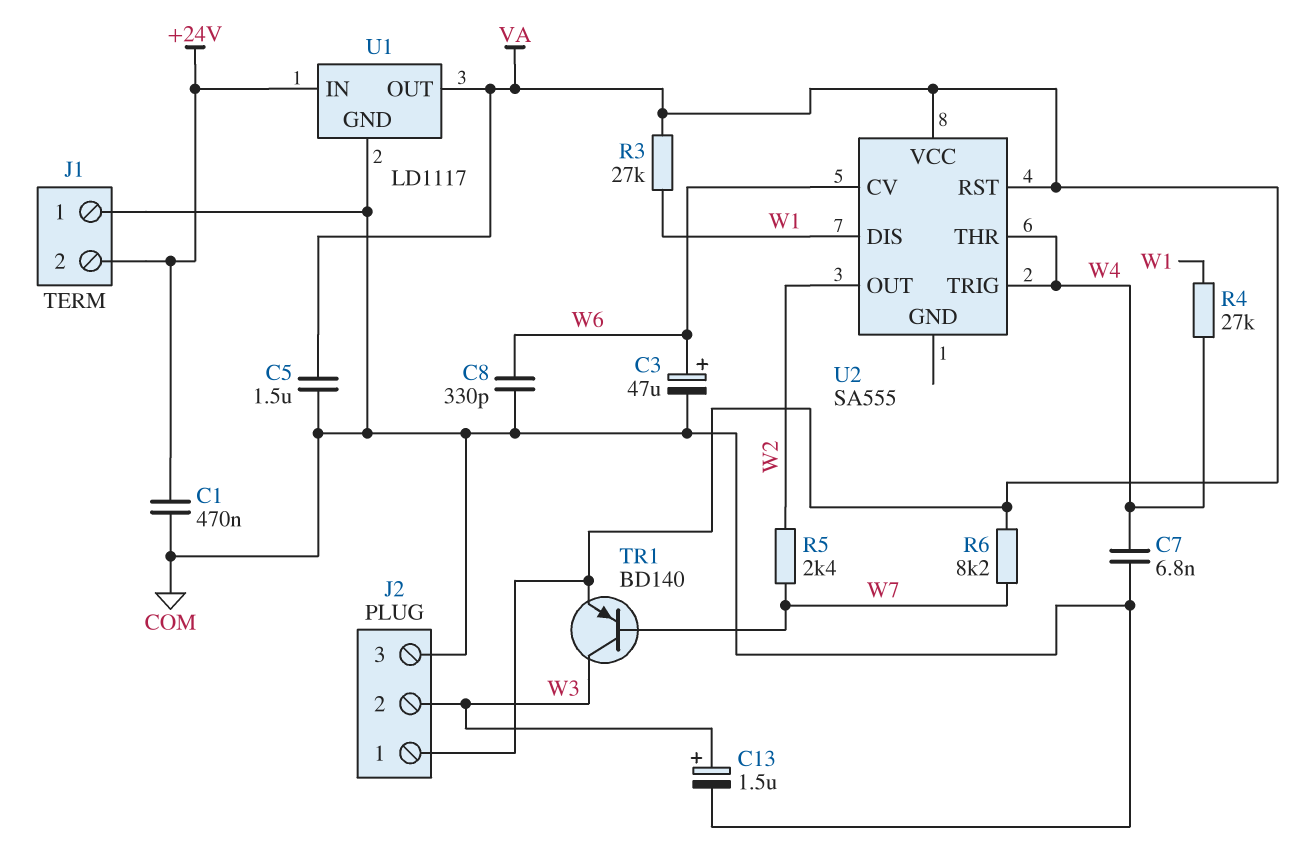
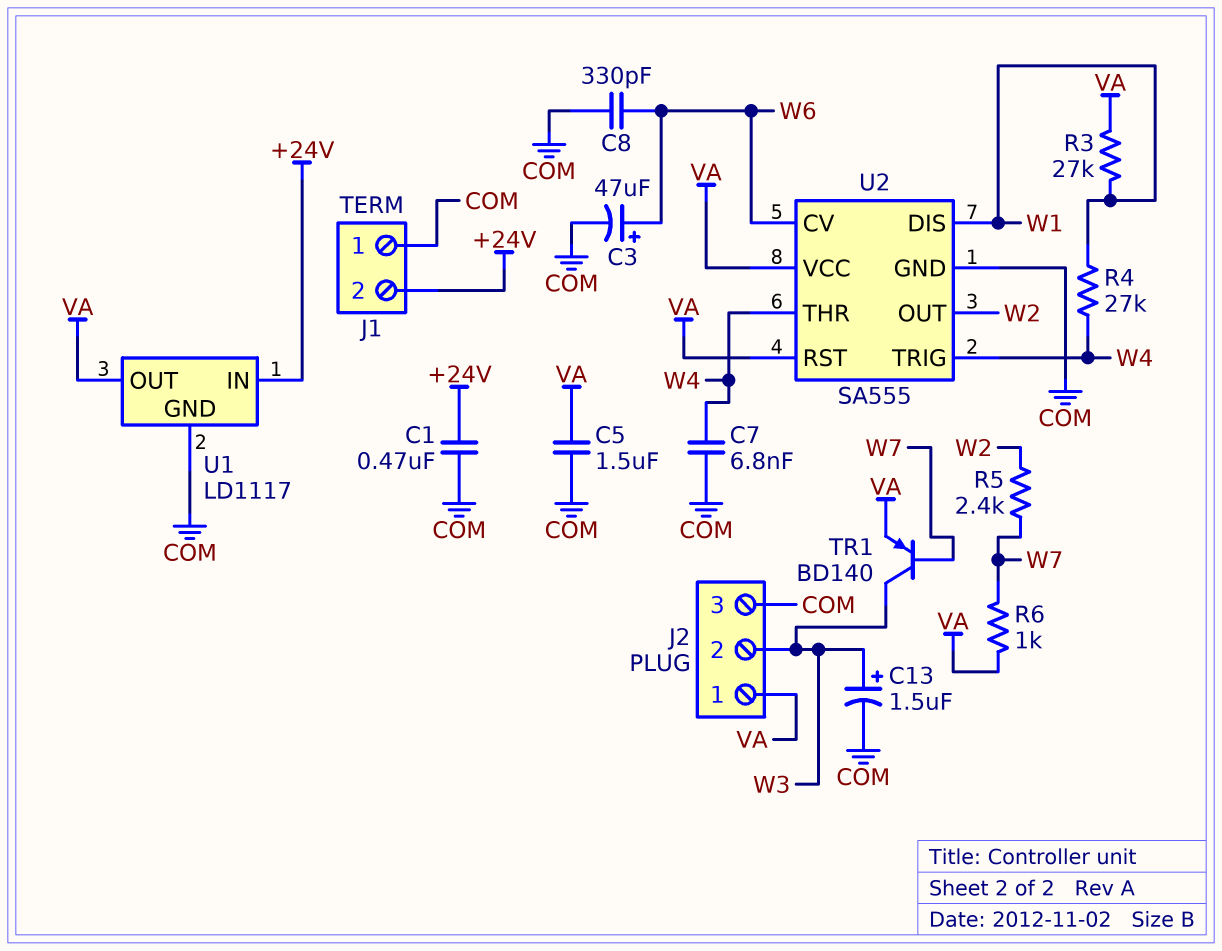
R6: 8.2k (VA, W7) -> 1k (VA, W7)
U2 pin GND: none -> COM

